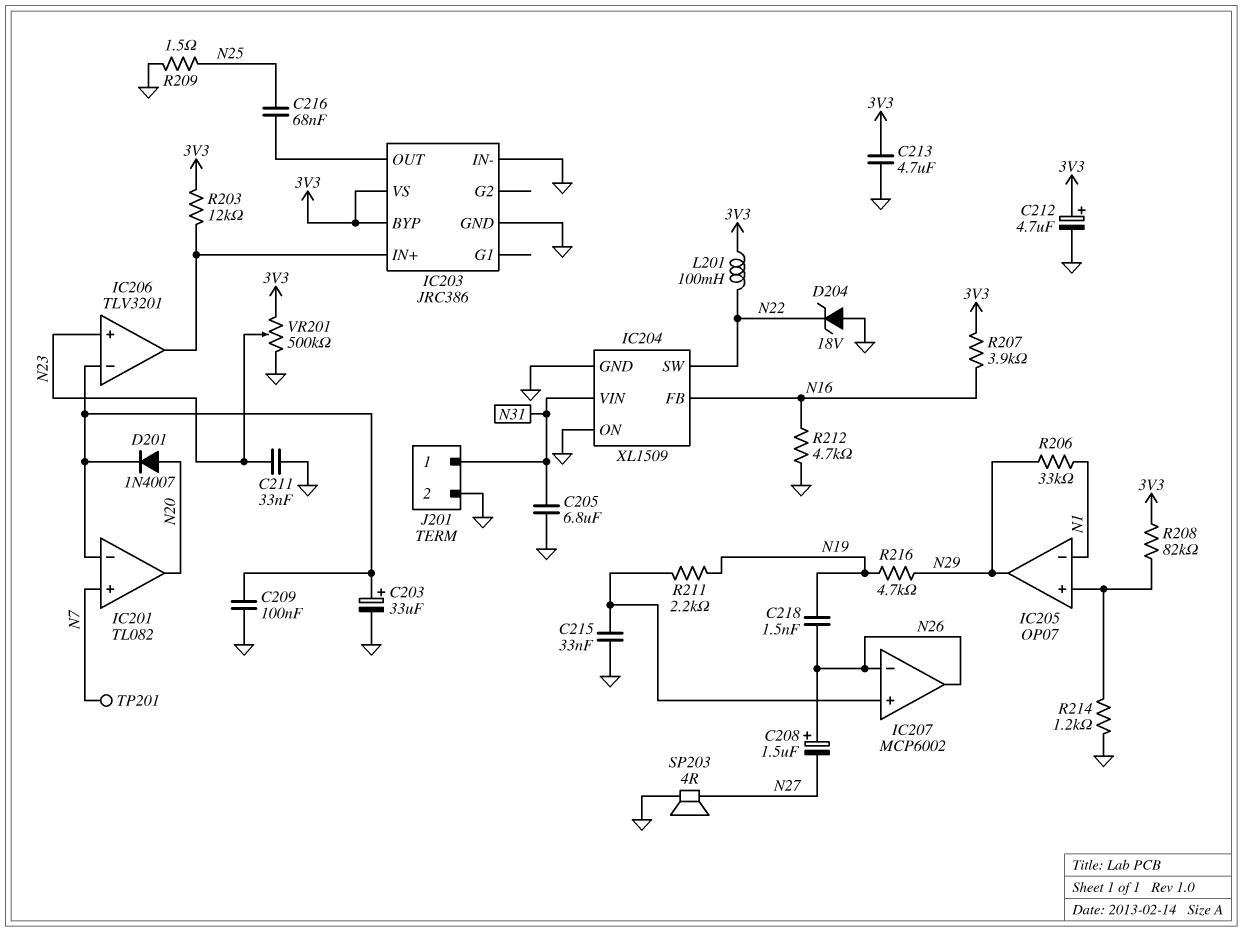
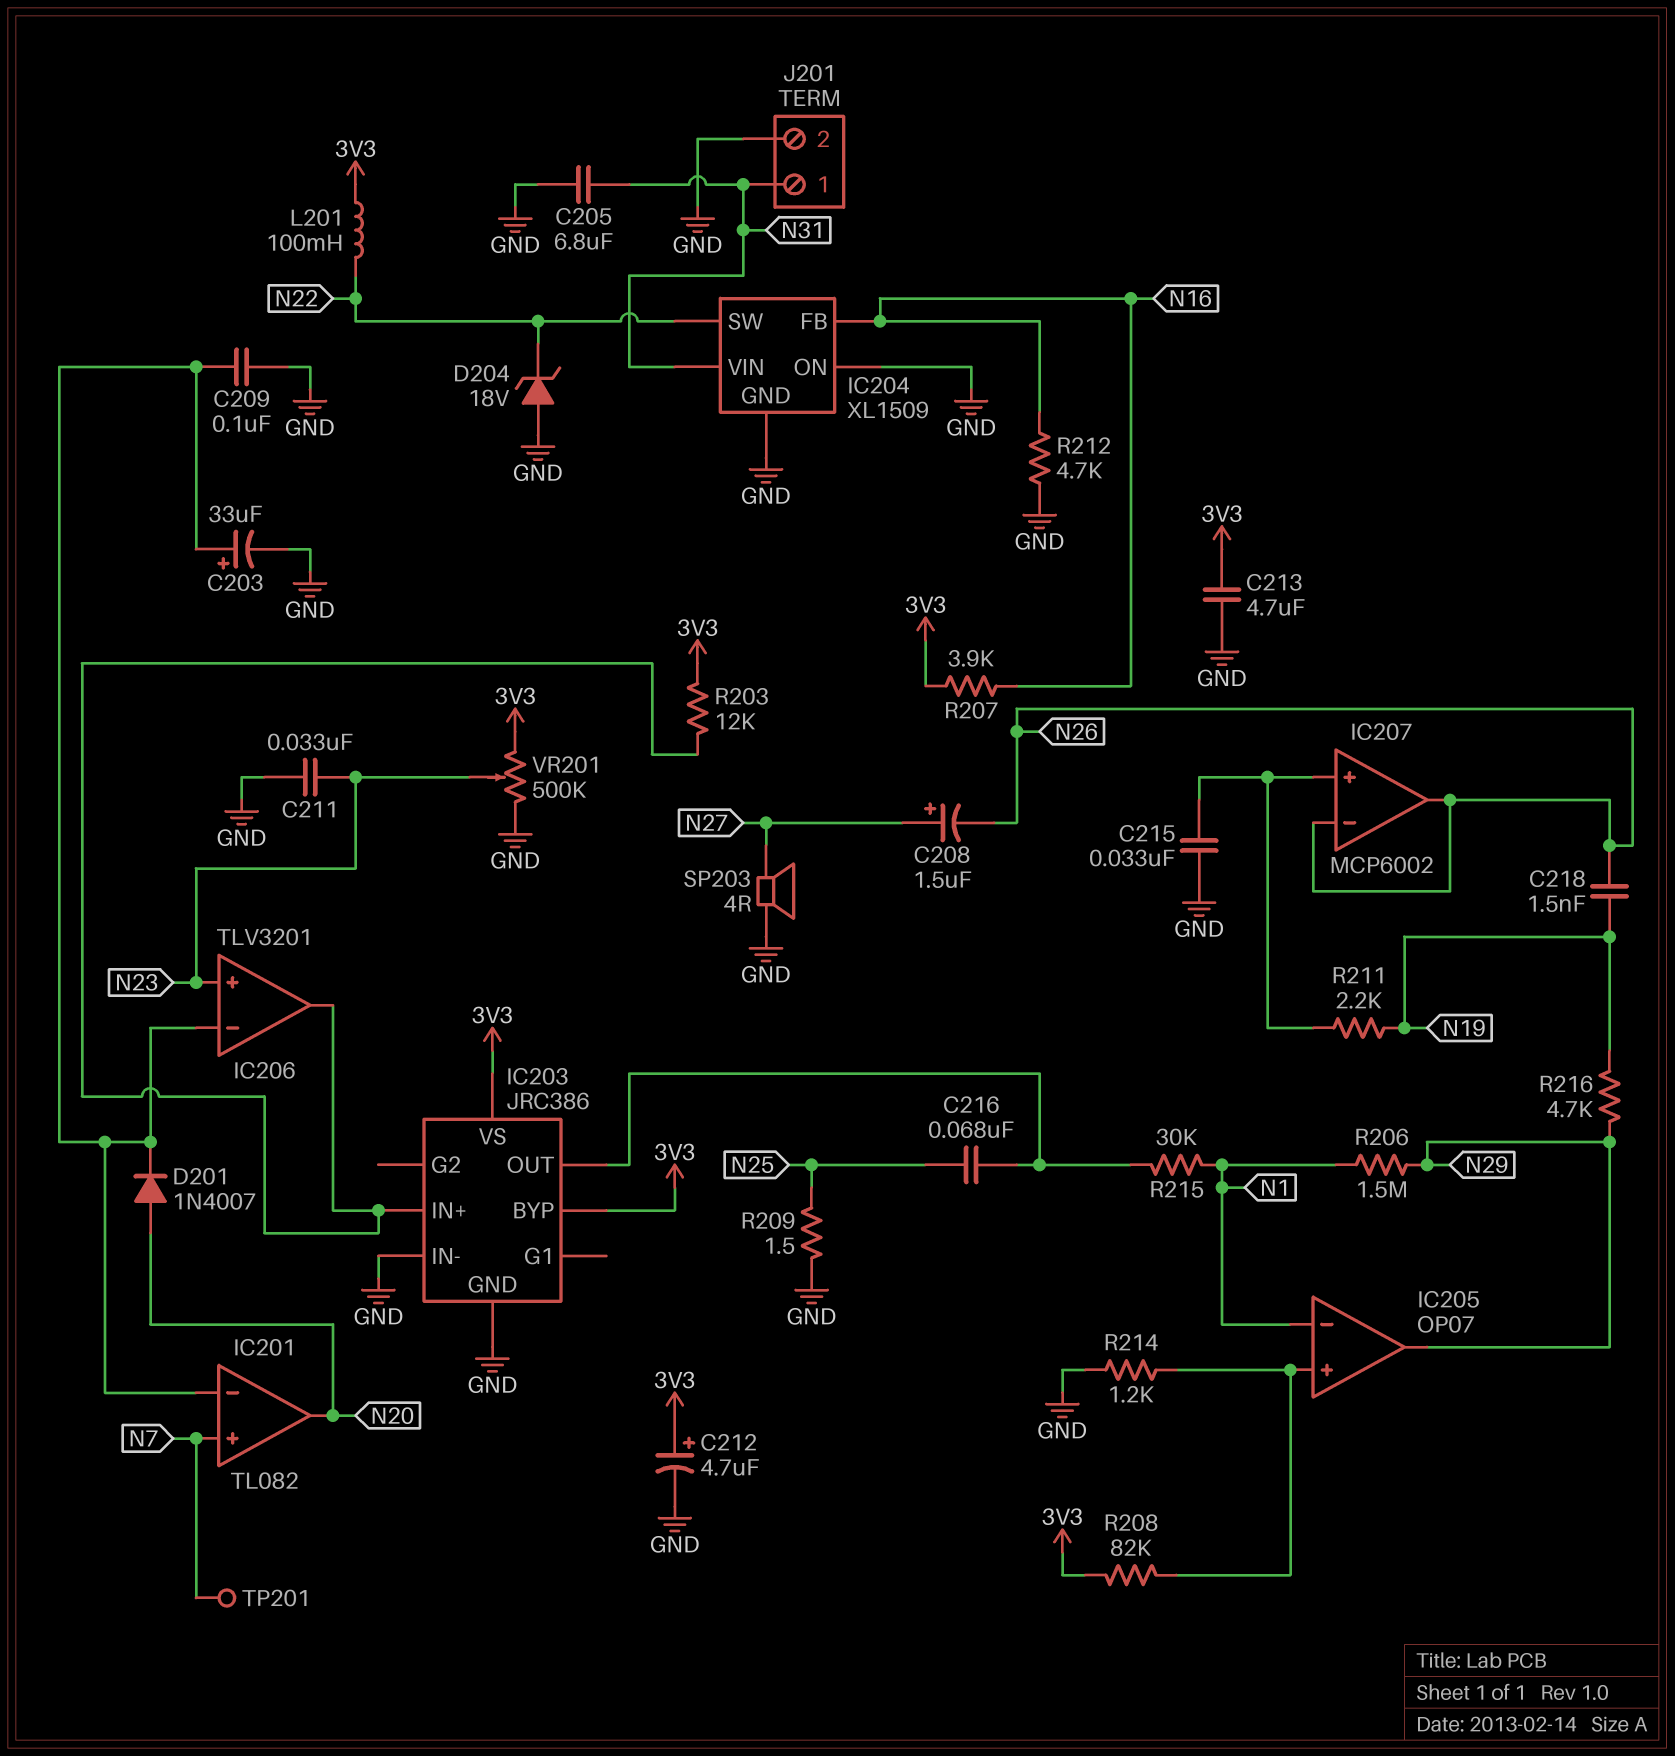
C208: 1.5uF (plus N26, minus N27) -> 1.5uF (plus N27, minus N26)
R206: 33k (N1, N29) -> 1.5M (N1, N29)
R215: none -> 30k (IC203/OUT, N1)

